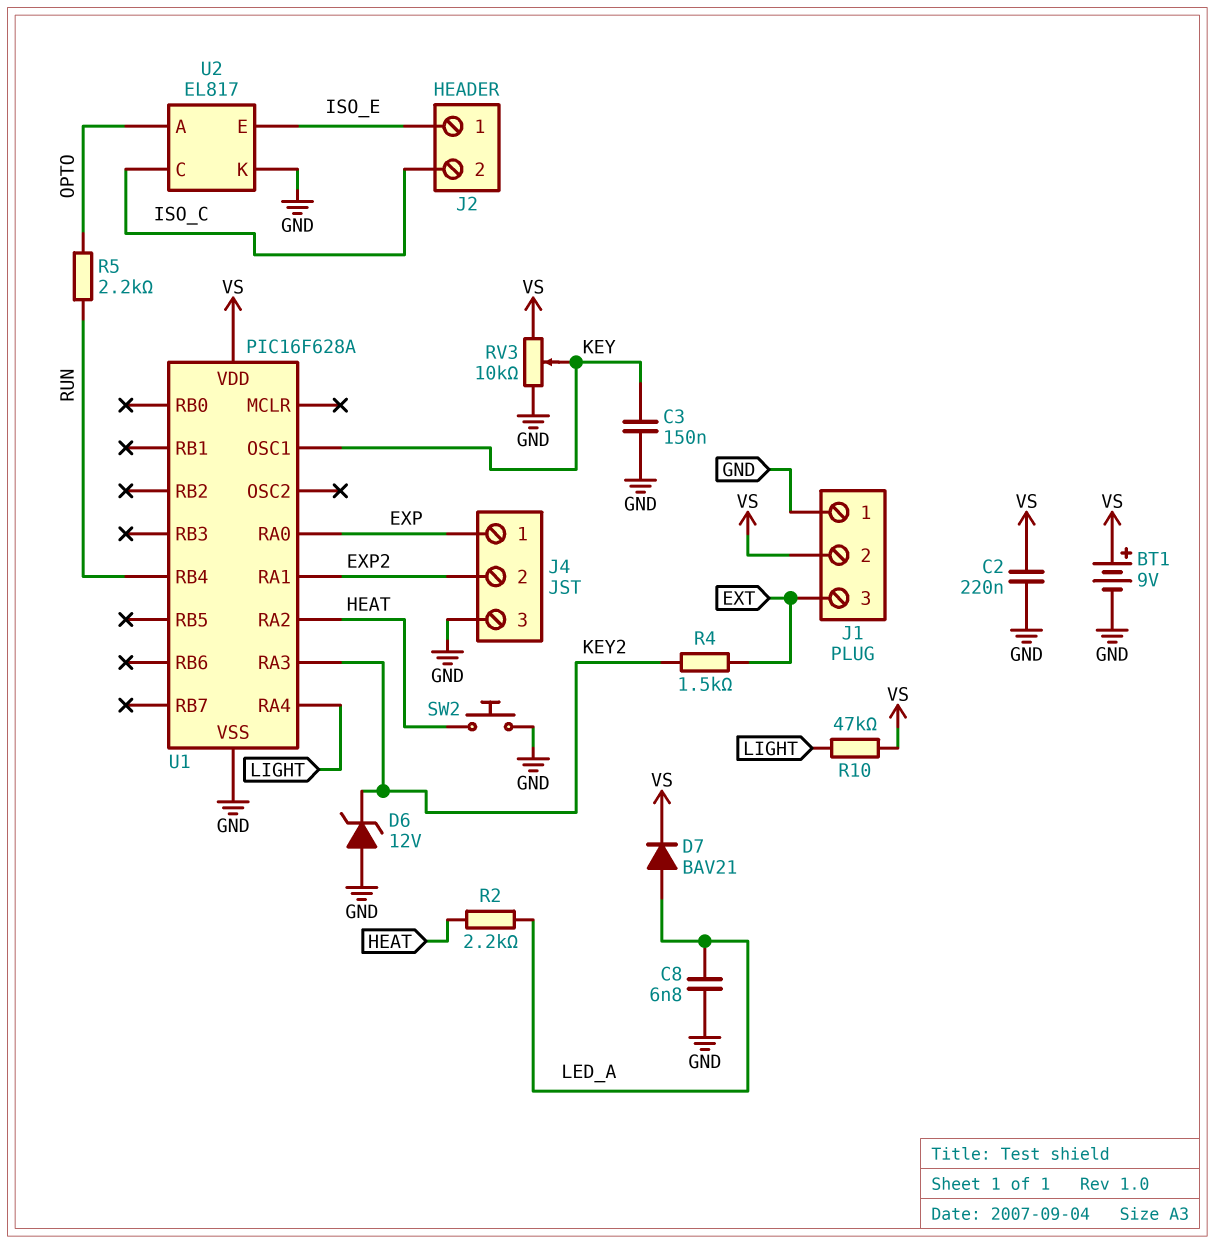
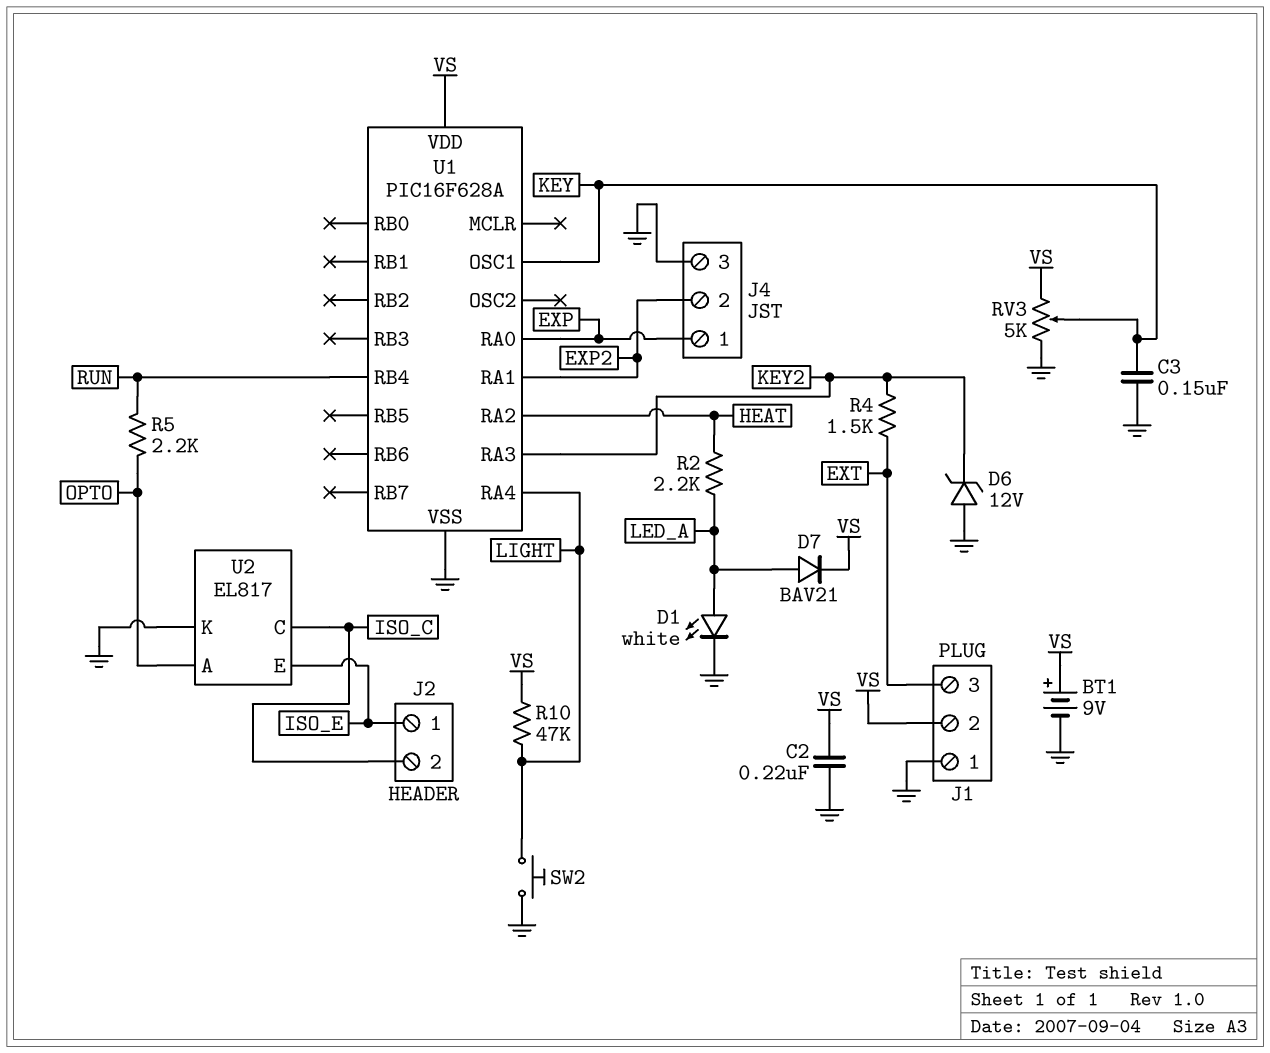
C8: 6.8nF (GND, LED_A) -> none
D1: none -> LED white (A LED_A, K GND)
RV3: 10k (GND, VS, wiper KEY) -> 5k (GND, VS, wiper KEY)
SW2: button (GND, HEAT) -> button (GND, LIGHT)

